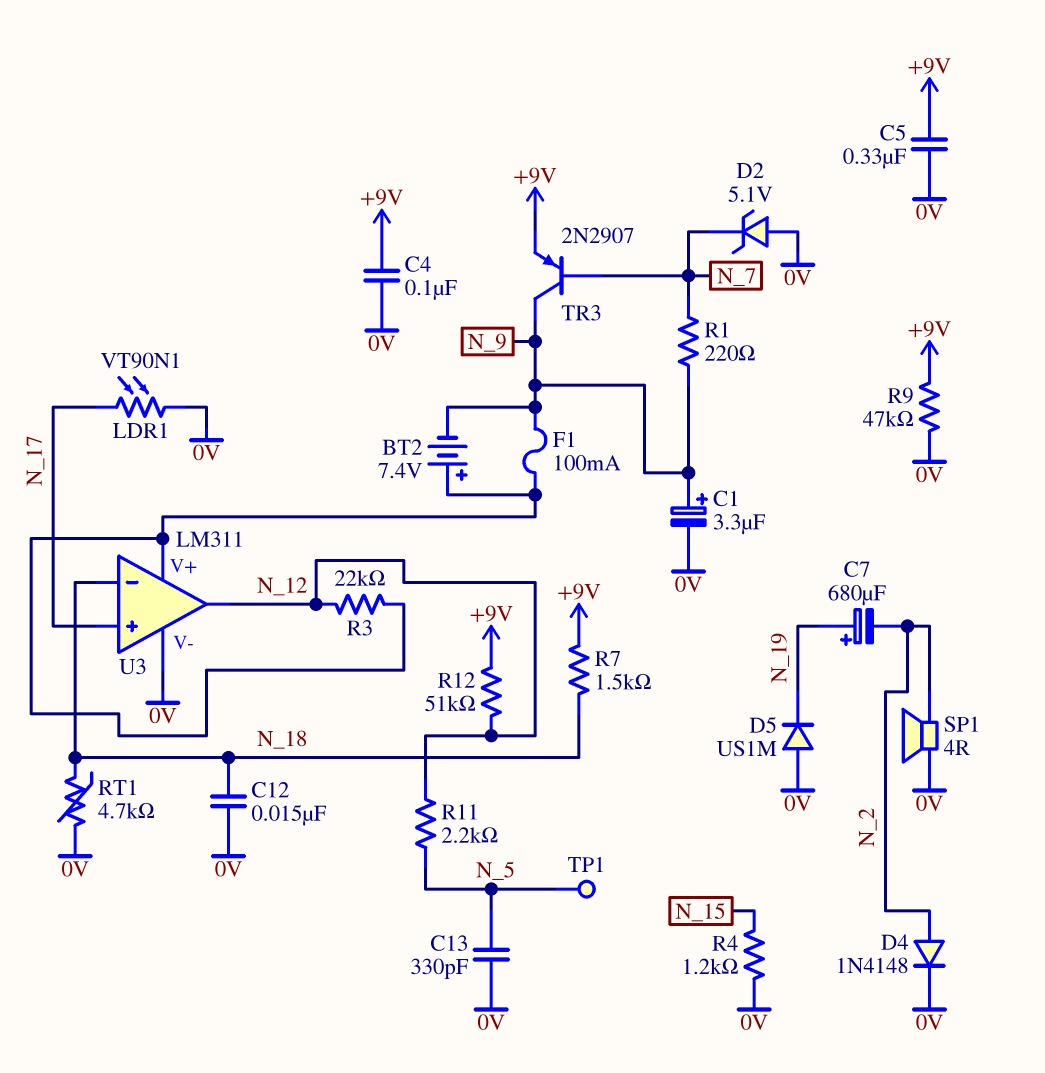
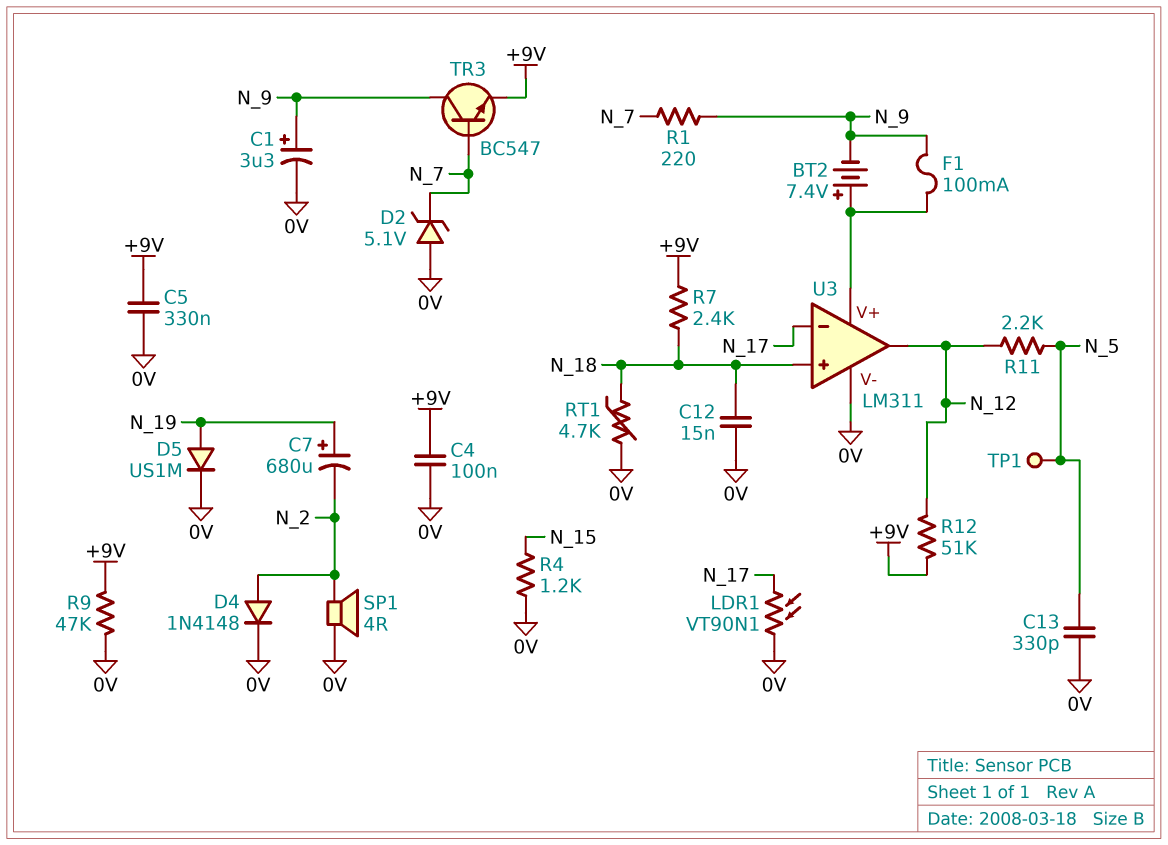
D5: diode US1M (A 0V, K N_19) -> diode US1M (A N_19, K 0V)
R3: 22k (N_12, U3/V+) -> none
R7: 1.5k (+9V, N_18) -> 2.4k (+9V, N_18)
TR3: PNP 2N2907 (B N_7, C N_9, E +9V) -> NPN BC547 (B N_7, C N_9, E +9V)
U3 pin in+: N_17 -> N_18
U3 pin in-: N_18 -> N_17

